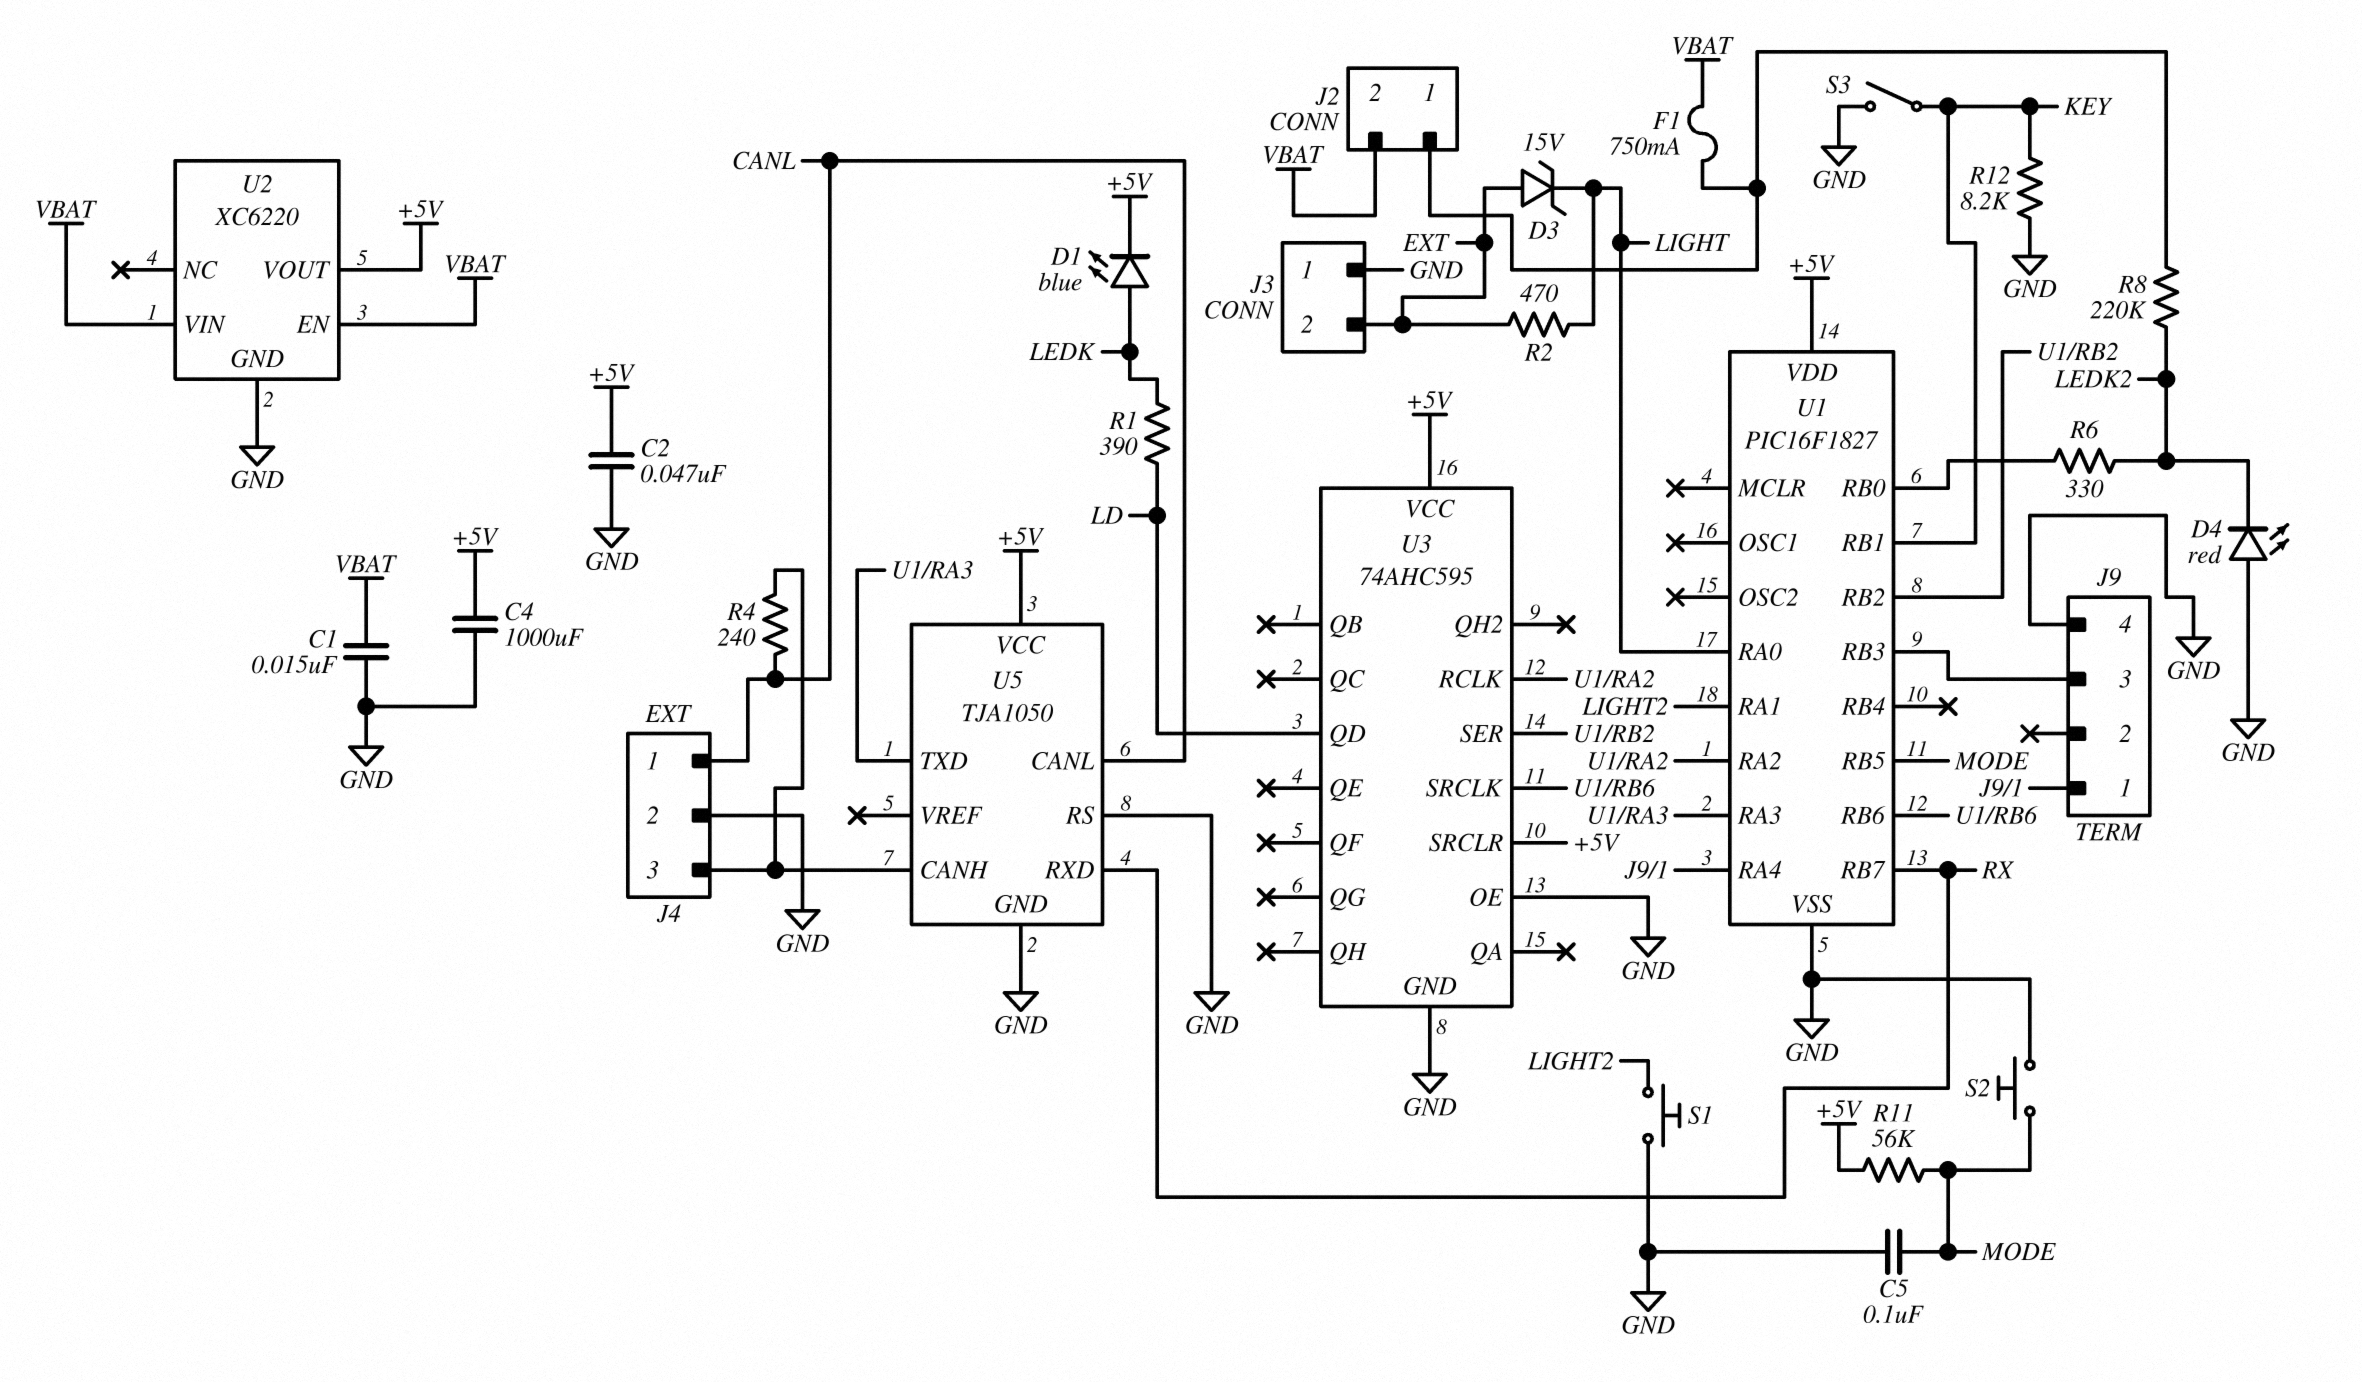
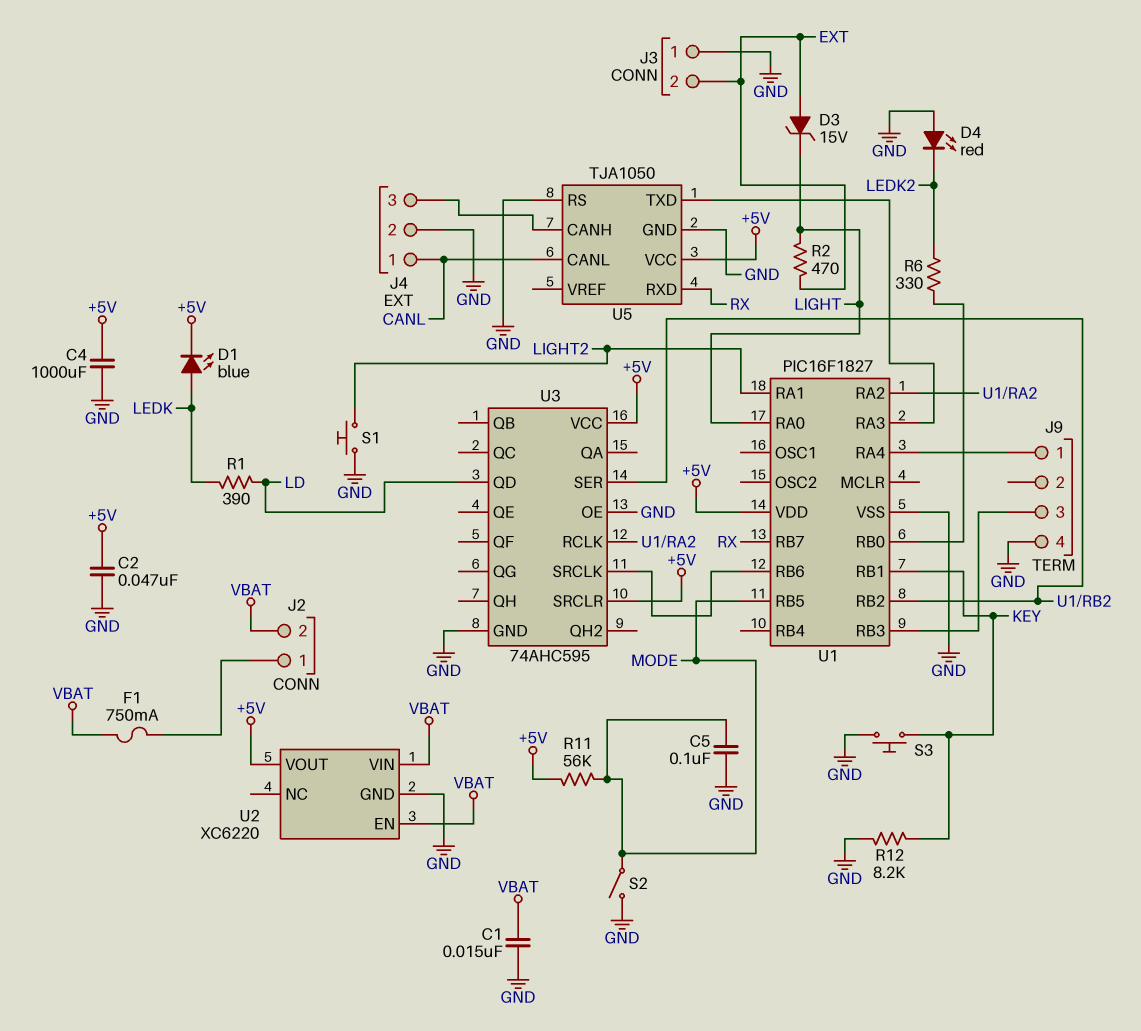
R4: 240 (CANL, J4/3) -> none
R8: 220k (J2/1, LEDK2) -> none
S2: button (GND, MODE) -> switch (GND, MODE)
S3: switch (GND, KEY) -> button (GND, KEY)

